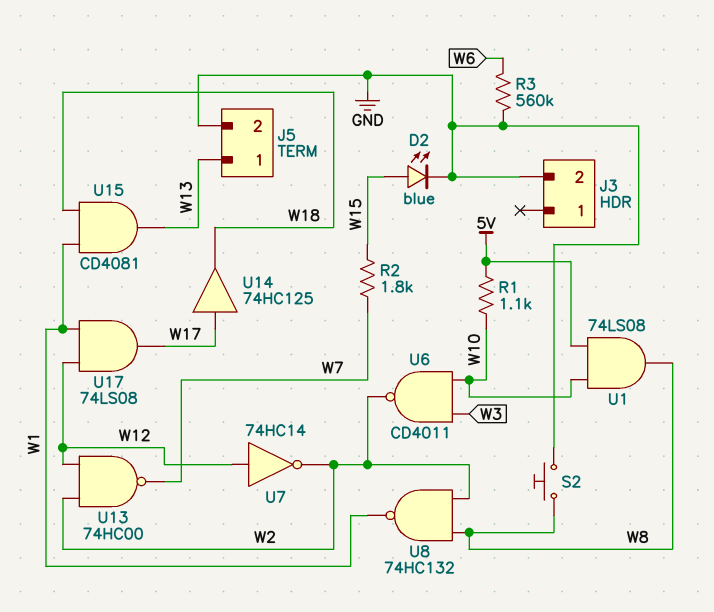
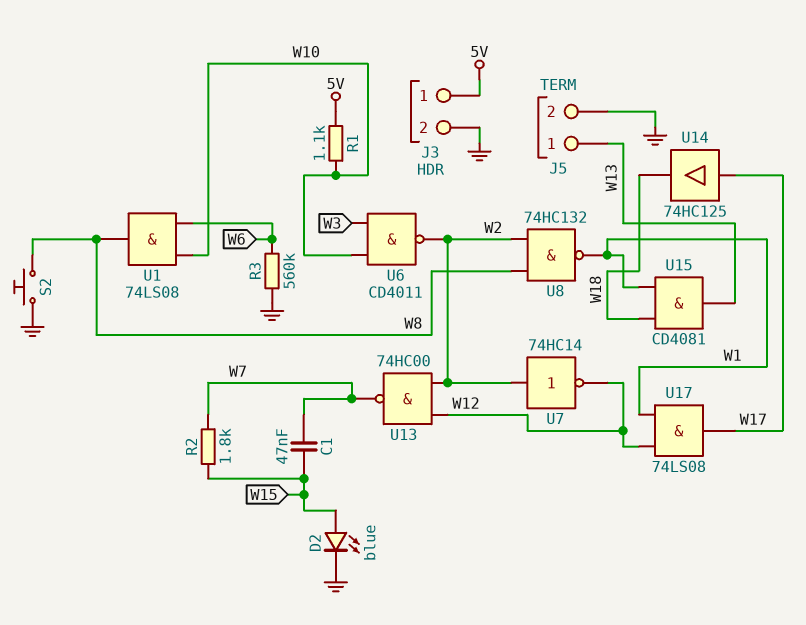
C1: none -> 47nF (W7, W15)
J3 pin 1: none -> 5V
U1: AND 74LS08 (in 5V, in W10, out W8) -> AND 74LS08 (in W6, in W10, out W8)
U7: NOT 74HC14 (in W12, out W2) -> NOT 74HC14 (in W2, out W12)

